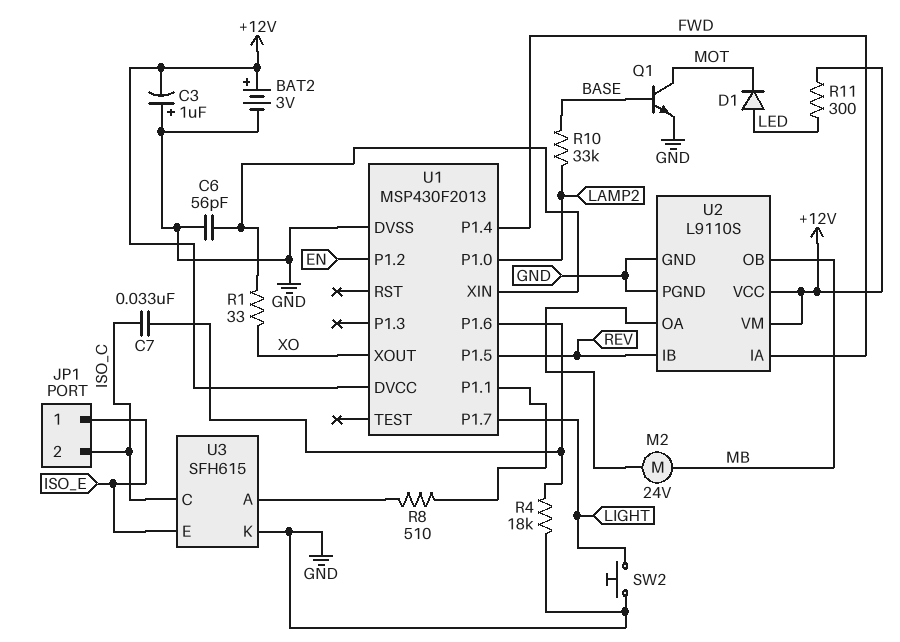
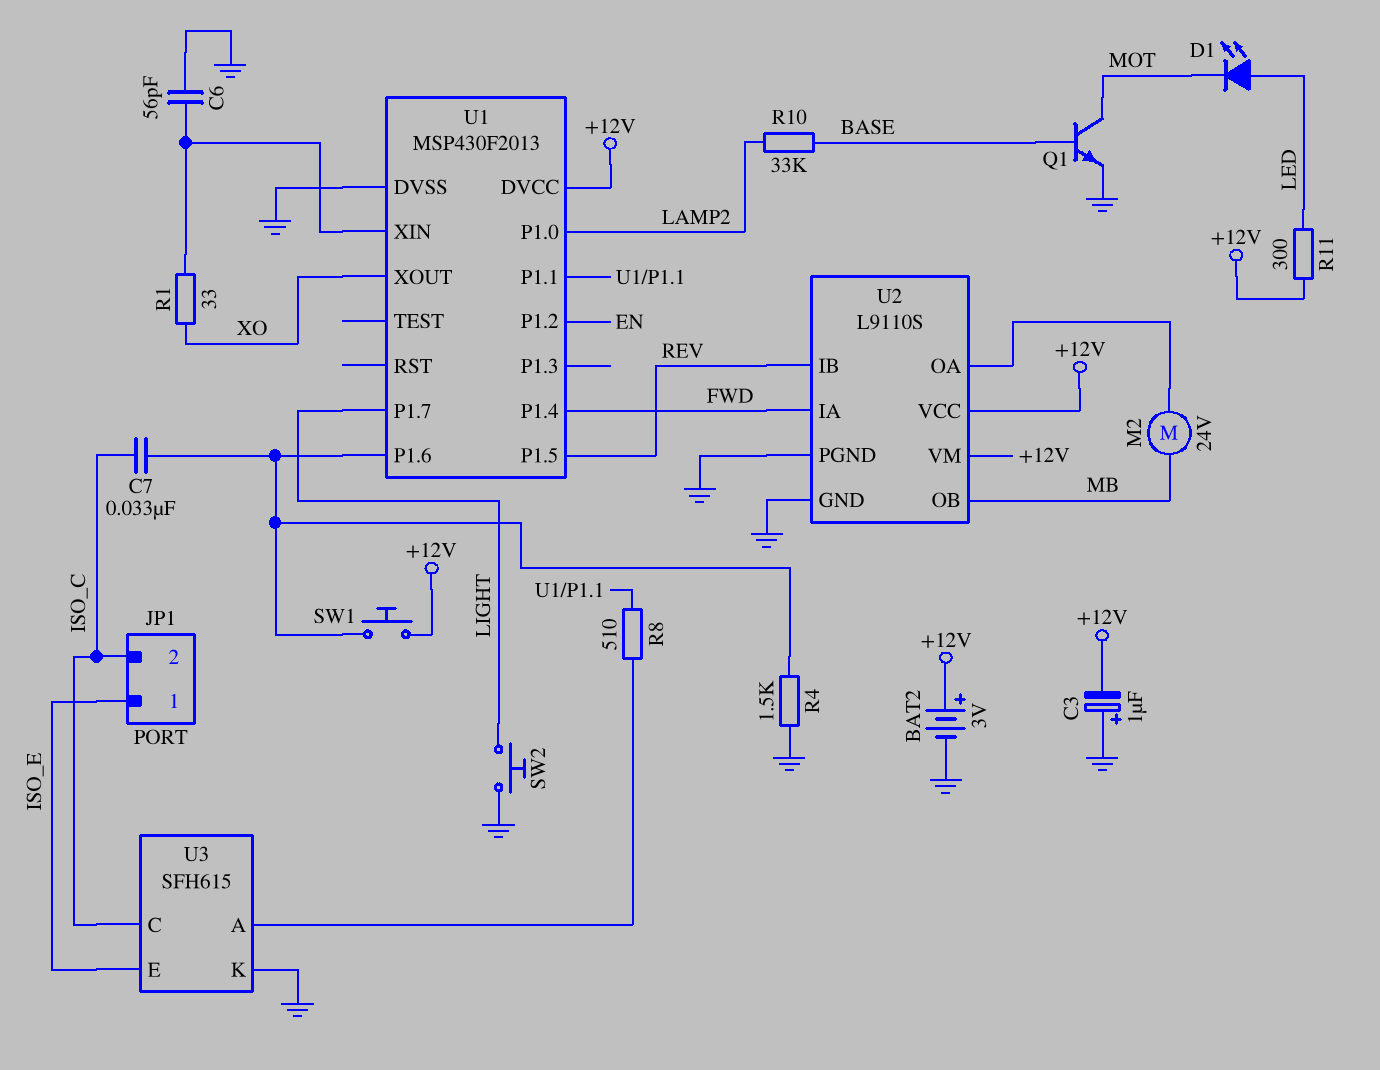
D1: diode (A LED, K MOT) -> LED (A LED, K MOT)
R4: 18k (GND, U1/P1.6) -> 1.5k (GND, U1/P1.6)
SW1: none -> button (+12V, U1/P1.6)

